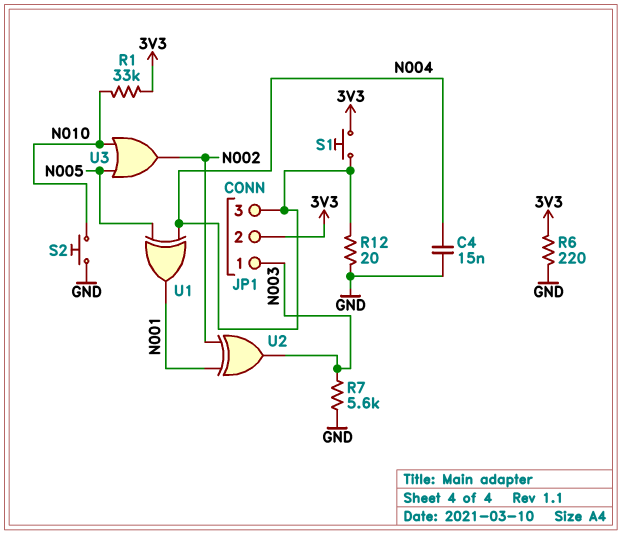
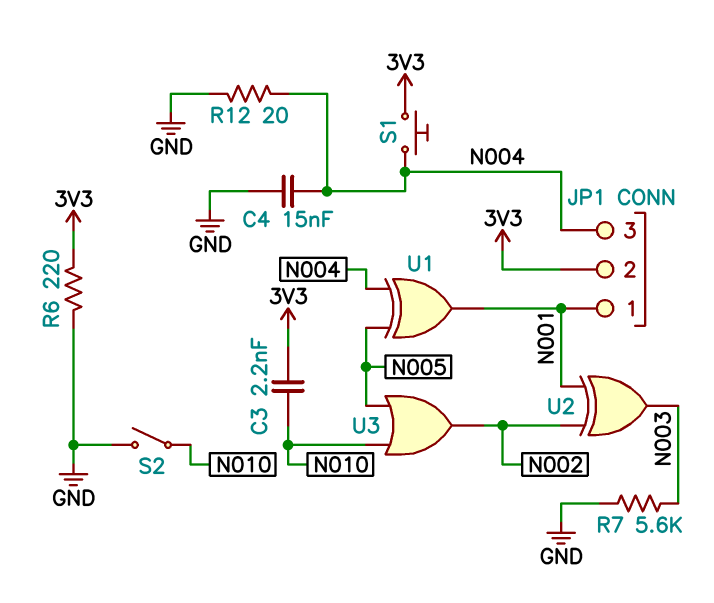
C3: none -> 2.2nF (3V3, N010)
JP1 pin 1: N003 -> N001
R1: 33k (3V3, N010) -> none
S2: button (GND, N010) -> switch (GND, N010)

